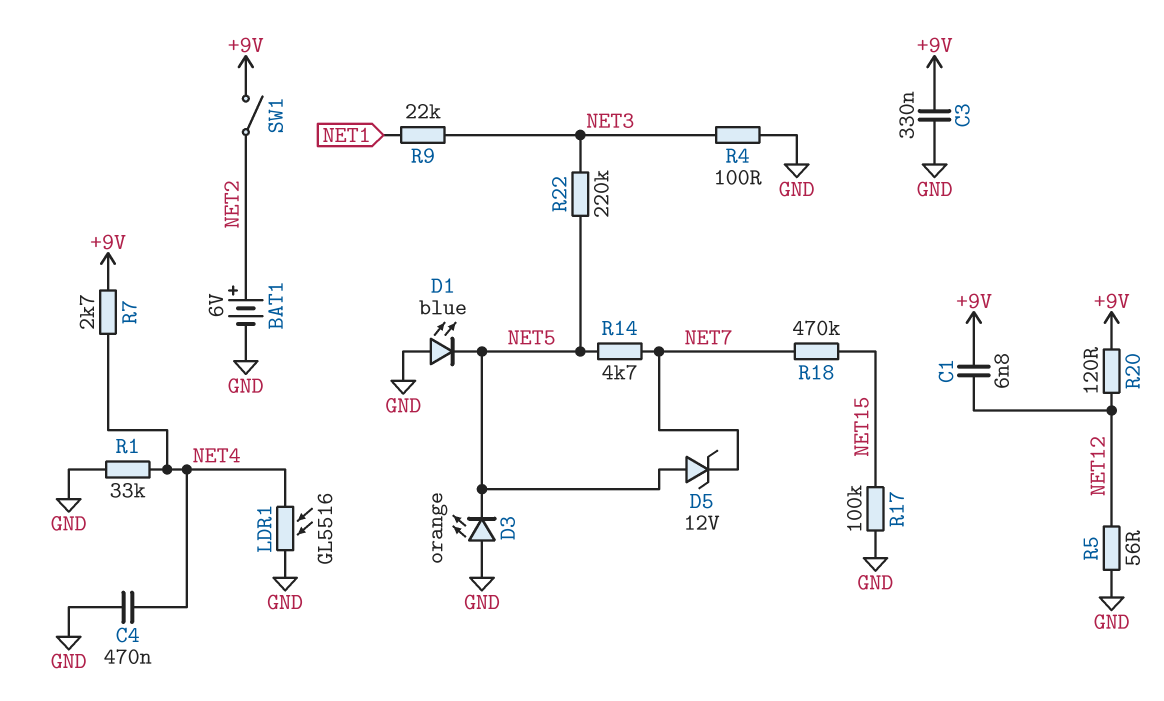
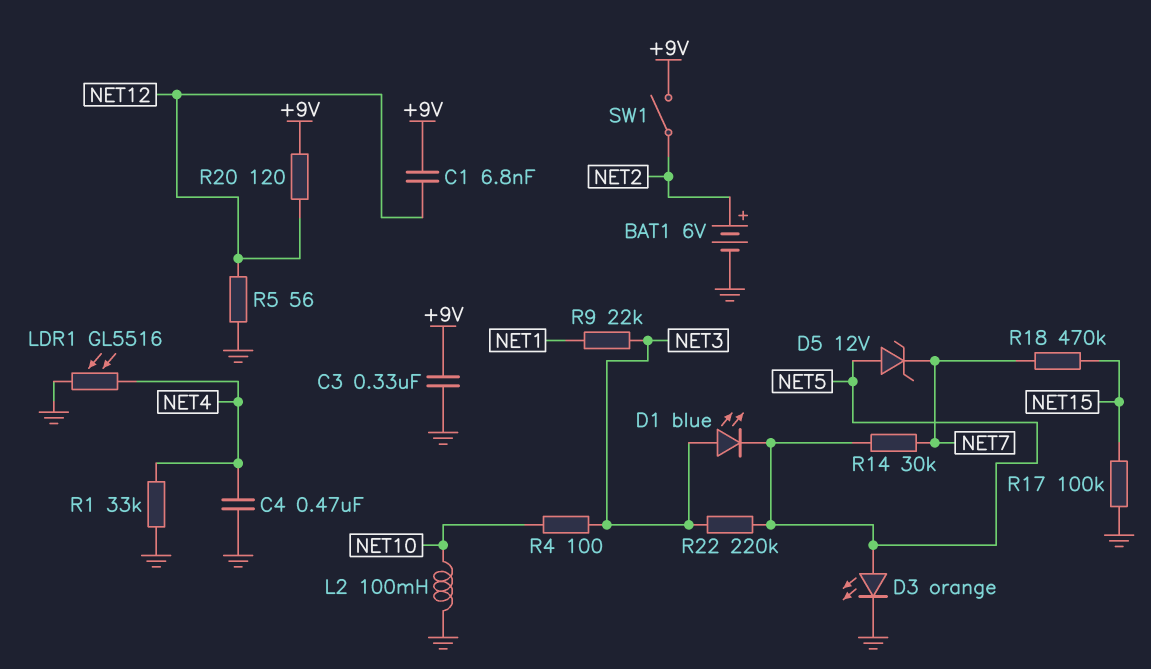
D1: LED blue (A GND, K NET5) -> LED blue (A NET3, K NET5)
D3: LED orange (A GND, K NET5) -> LED orange (A NET5, K GND)
L2: none -> 100mH (GND, NET10)
R4: 100 (GND, NET3) -> 100 (NET3, NET10)
R7: 2.7k (+9V, NET4) -> none
R14: 4.7k (NET5, NET7) -> 30k (NET5, NET7)

